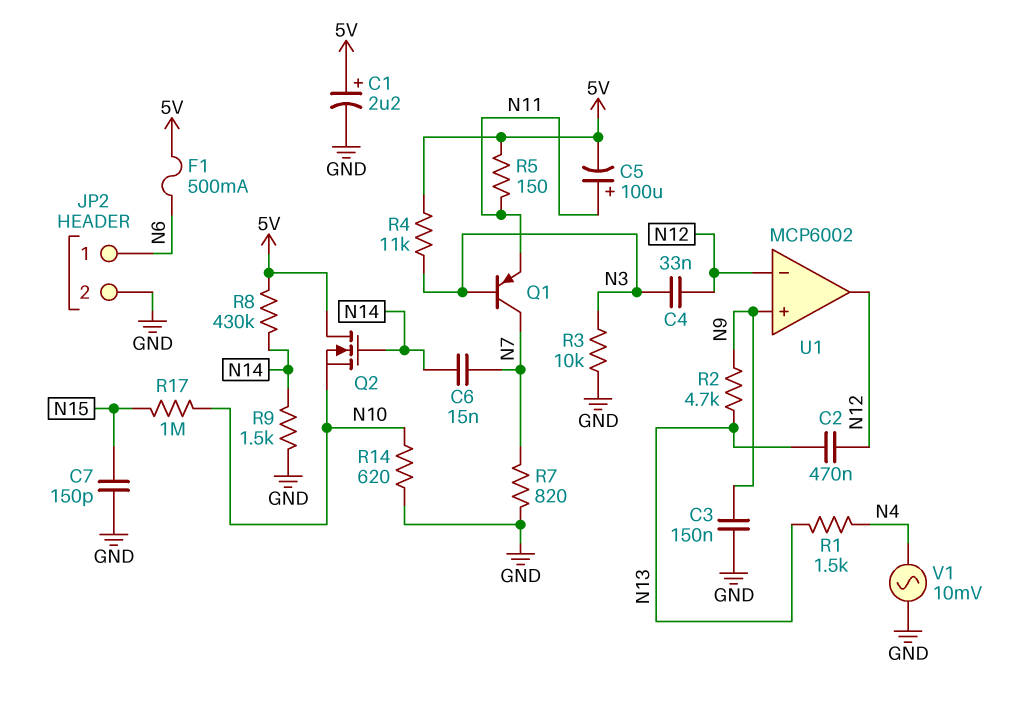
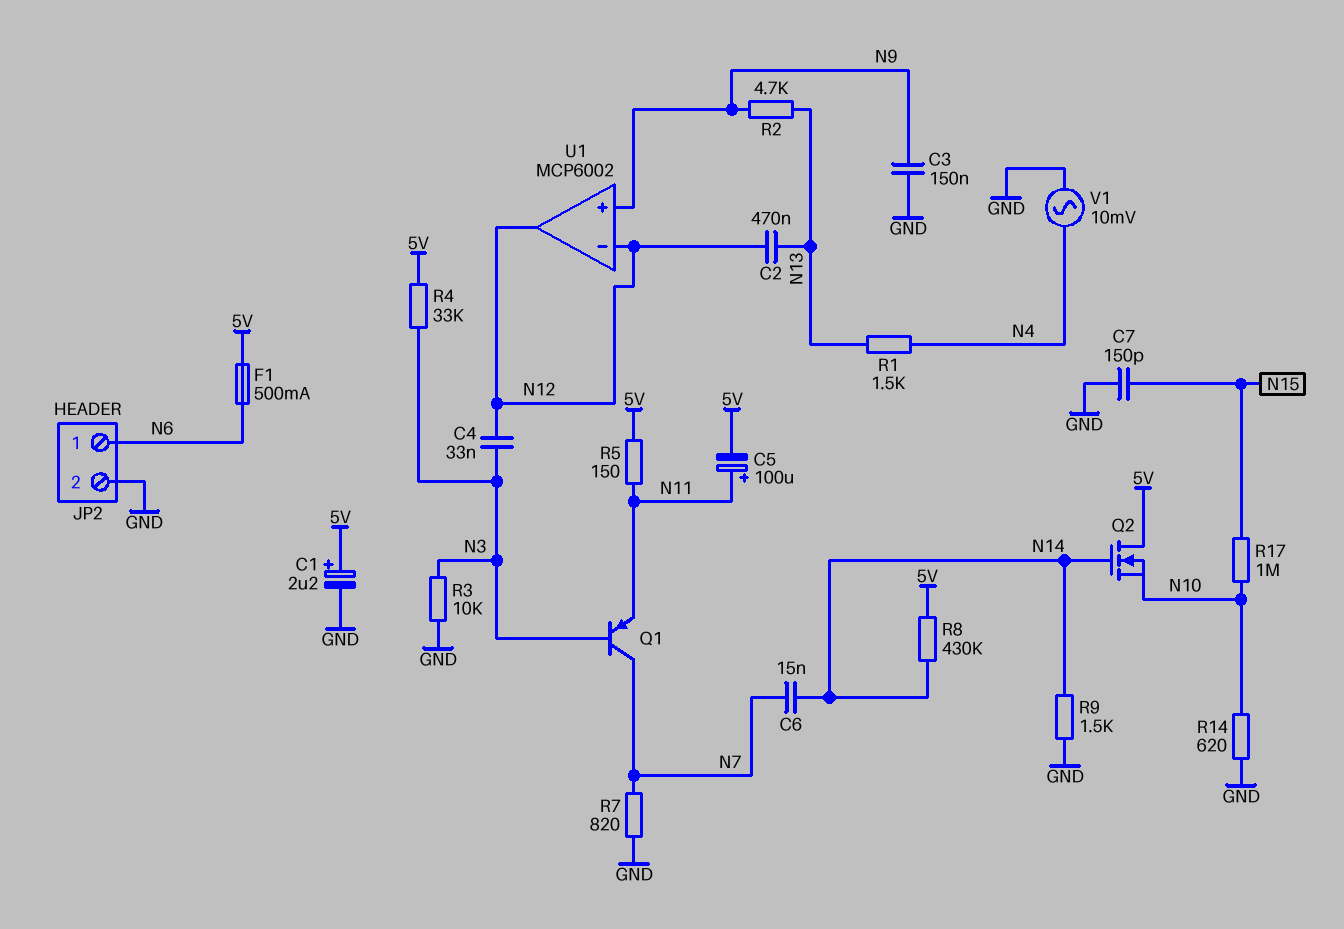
R4: 11k (5V, N3) -> 33k (5V, N3)

